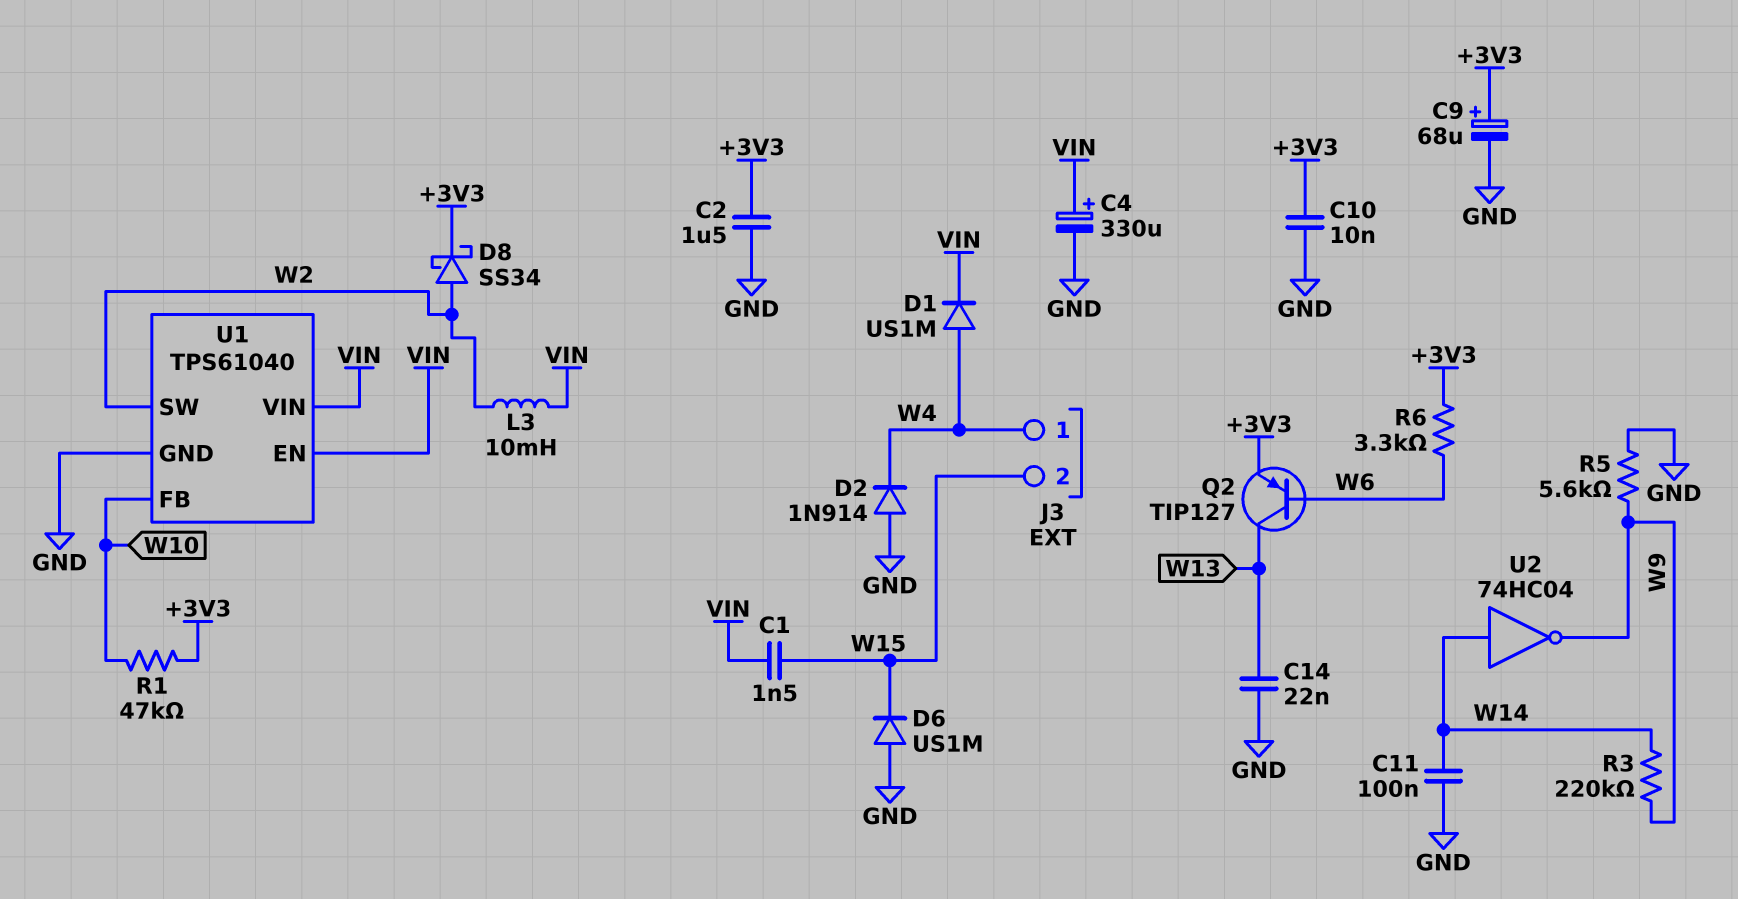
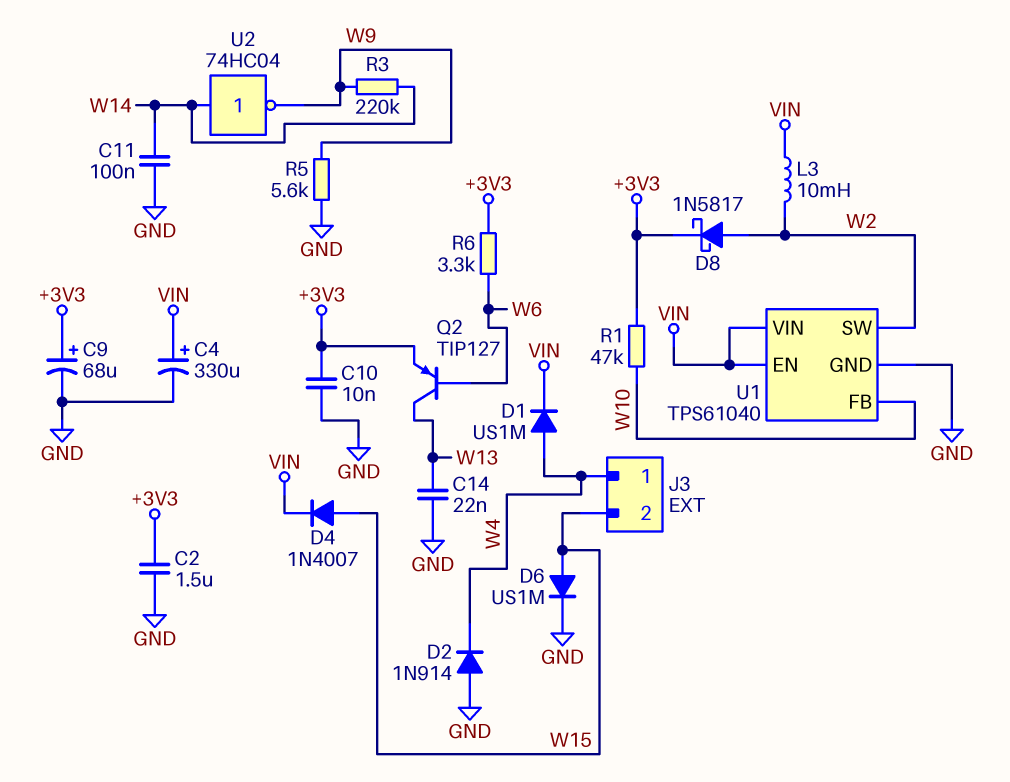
C1: 1.5nF (VIN, W15) -> none
D4: none -> diode 1N4007 (A W15, K VIN)
D6: diode US1M (A GND, K W15) -> diode US1M (A W15, K GND)
D8: schottky SS34 (A W2, K +3V3) -> schottky 1N5817 (A W2, K +3V3)

